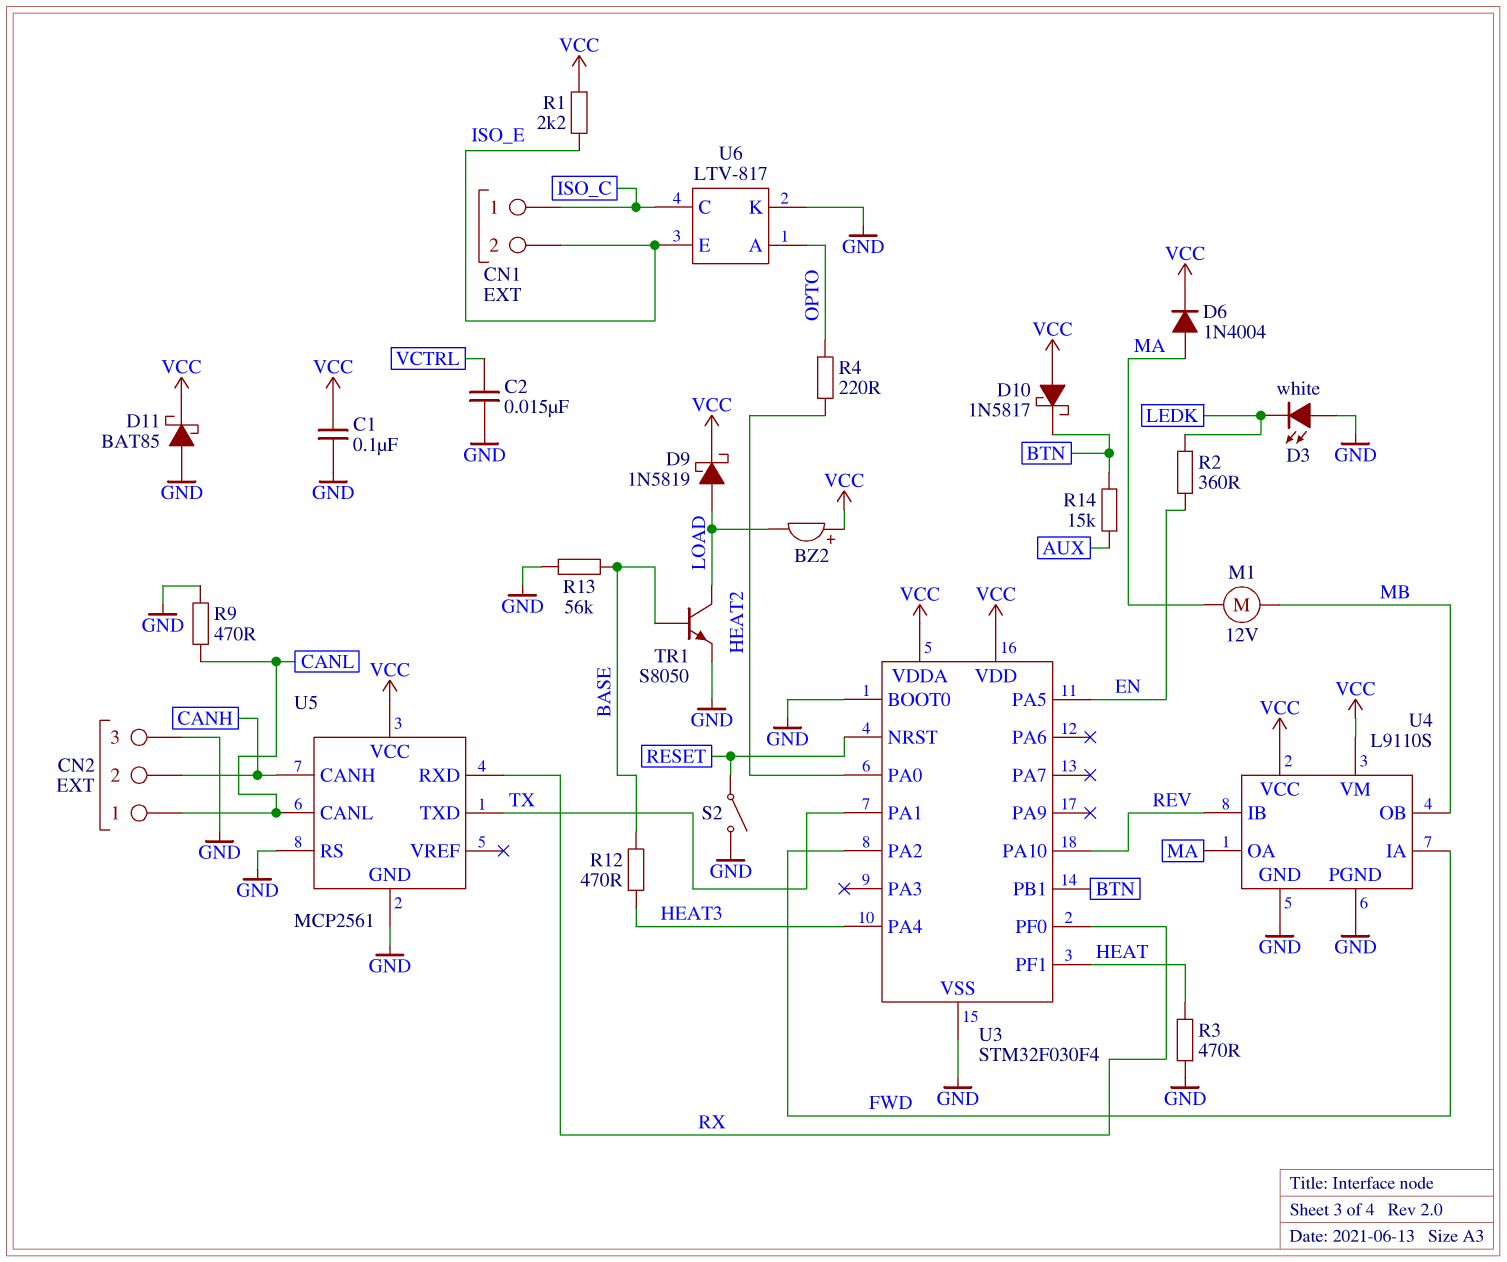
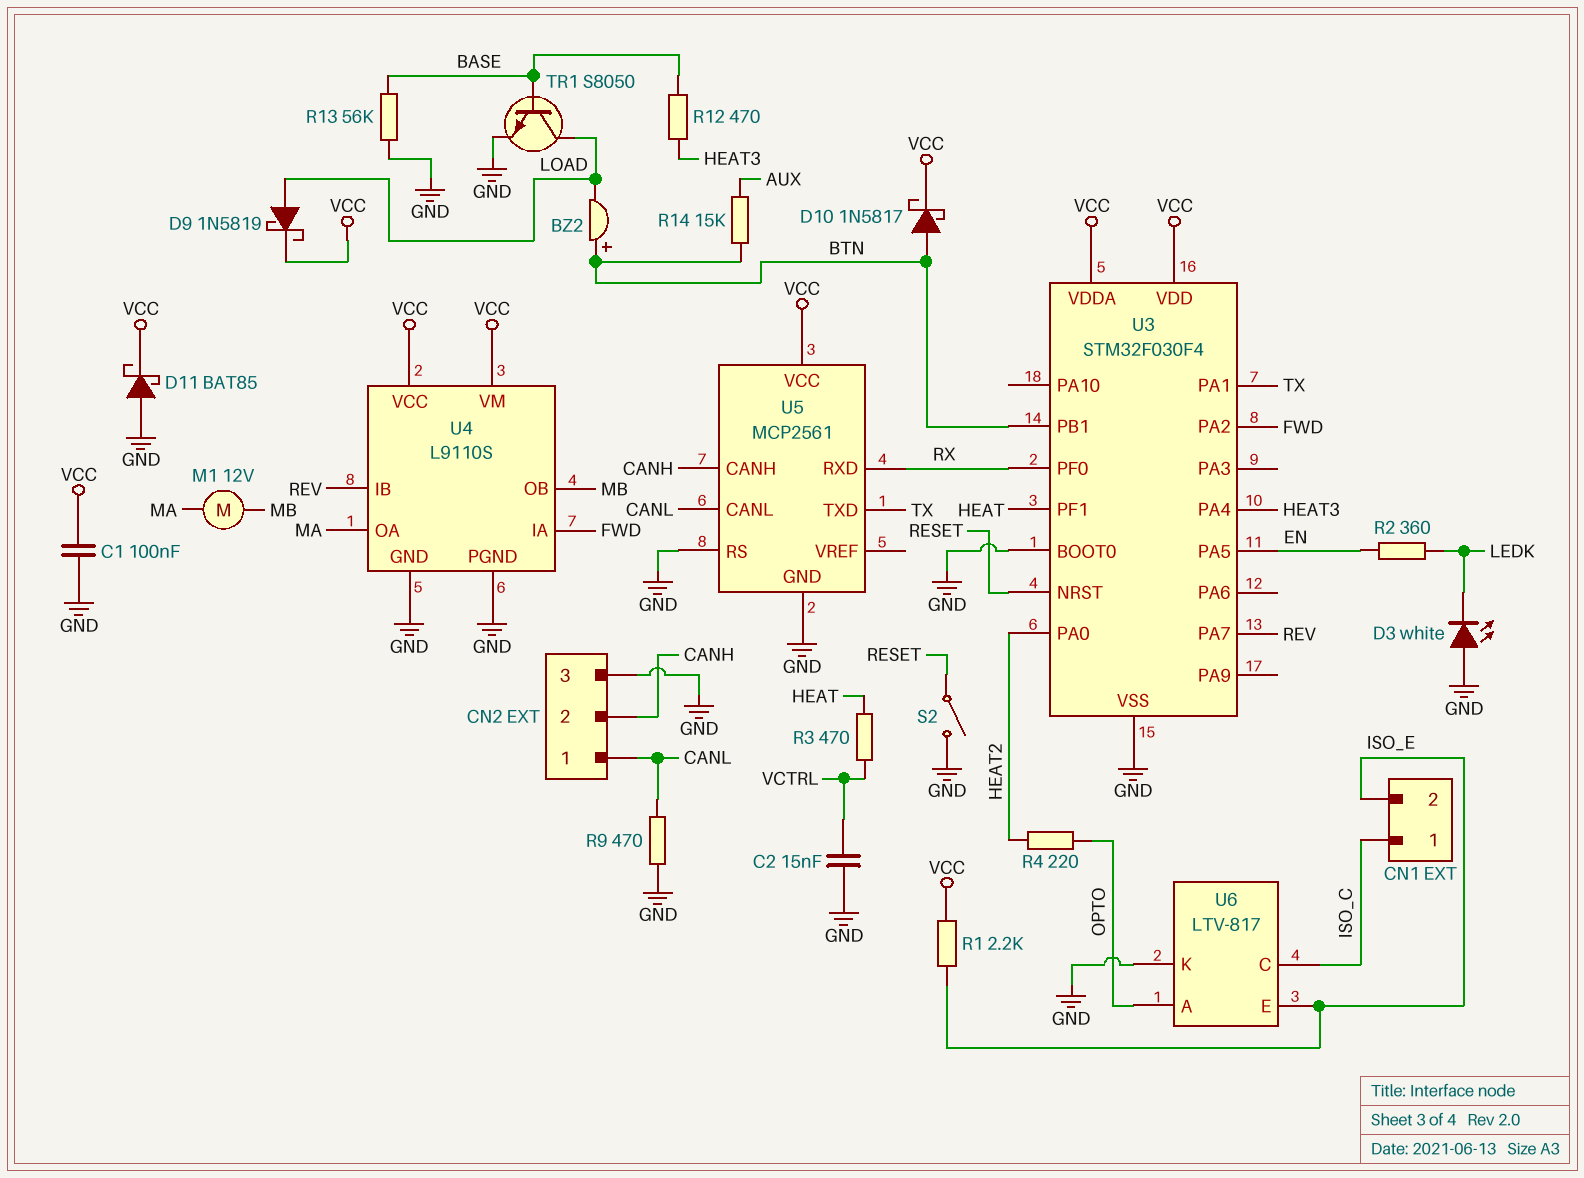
BZ2: buzzer (plus VCC, minus LOAD) -> buzzer (plus BTN, minus LOAD)
D6: diode 1N4004 (A MA, K VCC) -> none
D10: schottky 1N5817 (A VCC, K BTN) -> schottky 1N5817 (A BTN, K VCC)
R3: 470 (GND, HEAT) -> 470 (HEAT, VCTRL)
U3 pin PA7: none -> REV
U3 pin PA10: REV -> none

